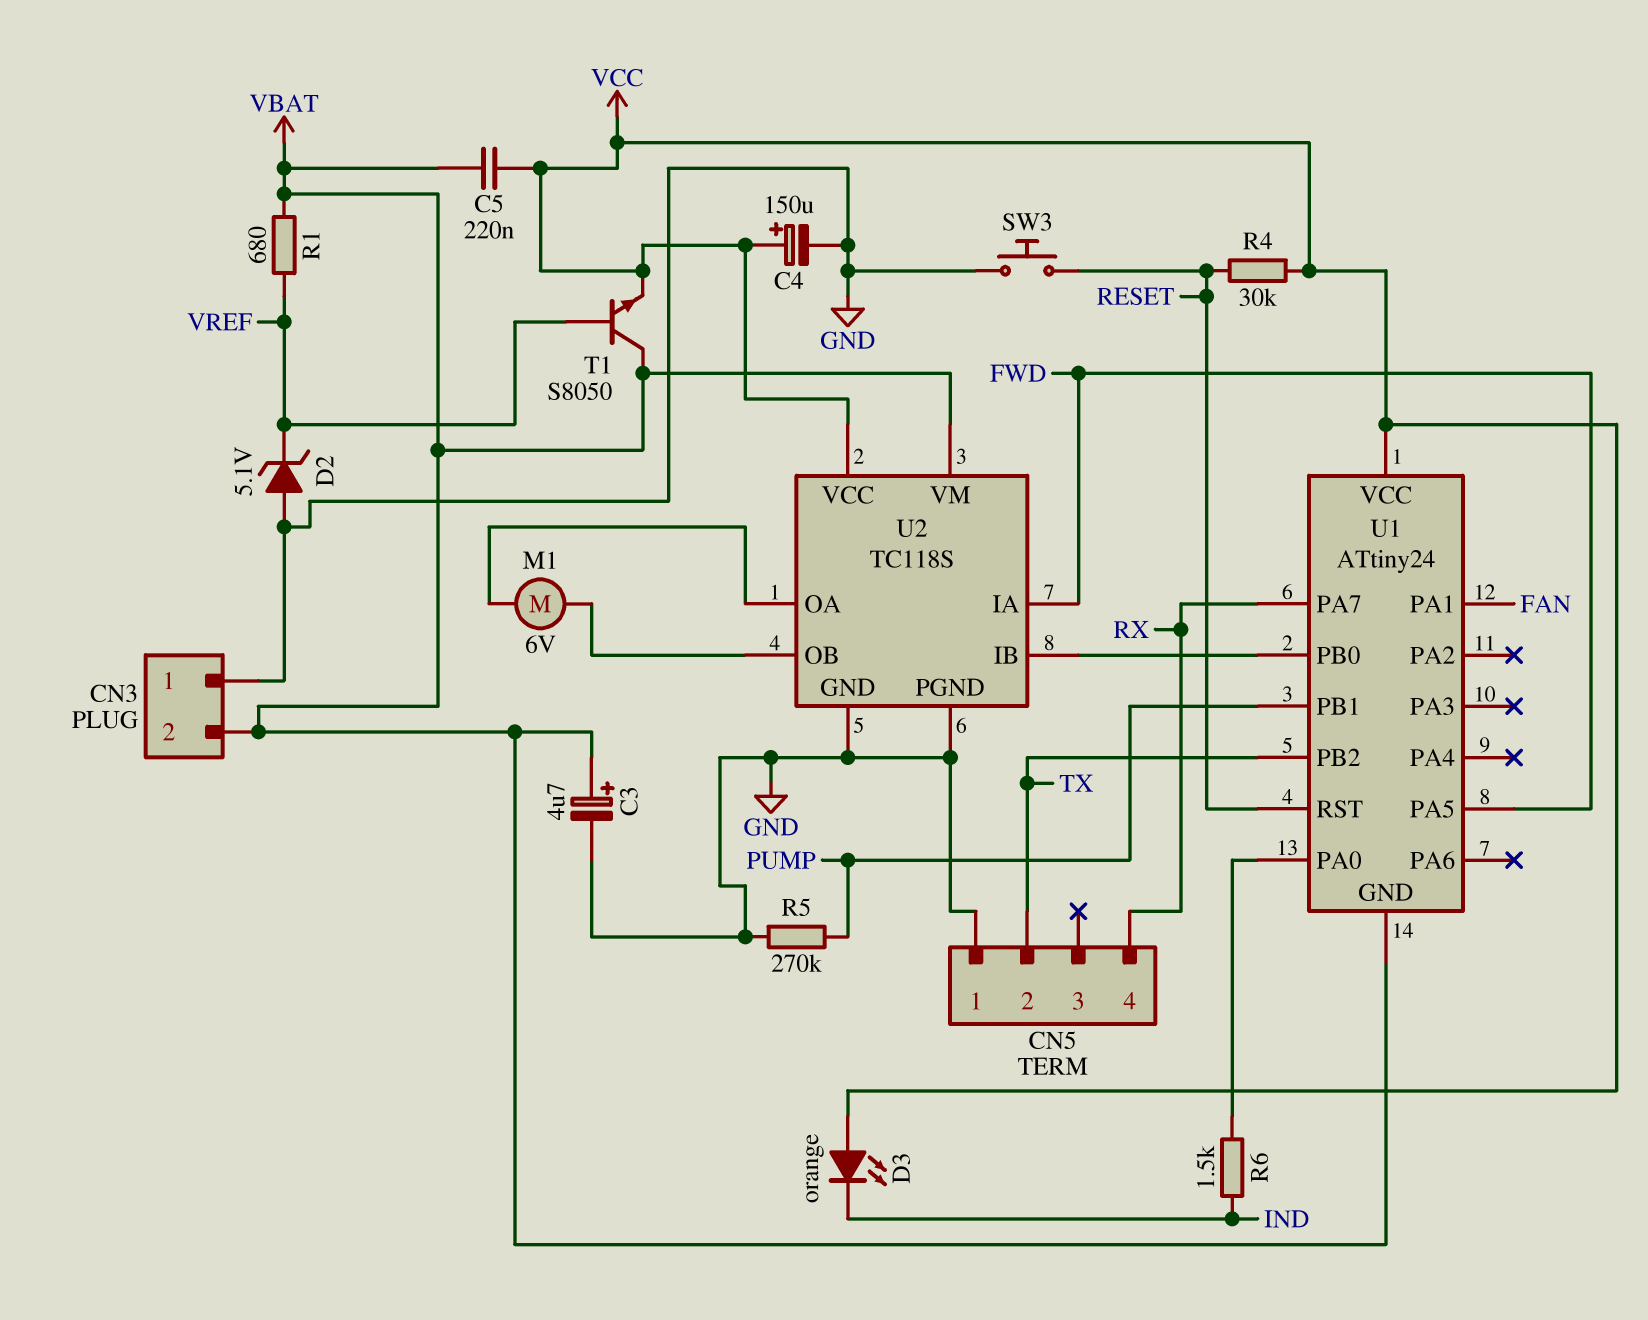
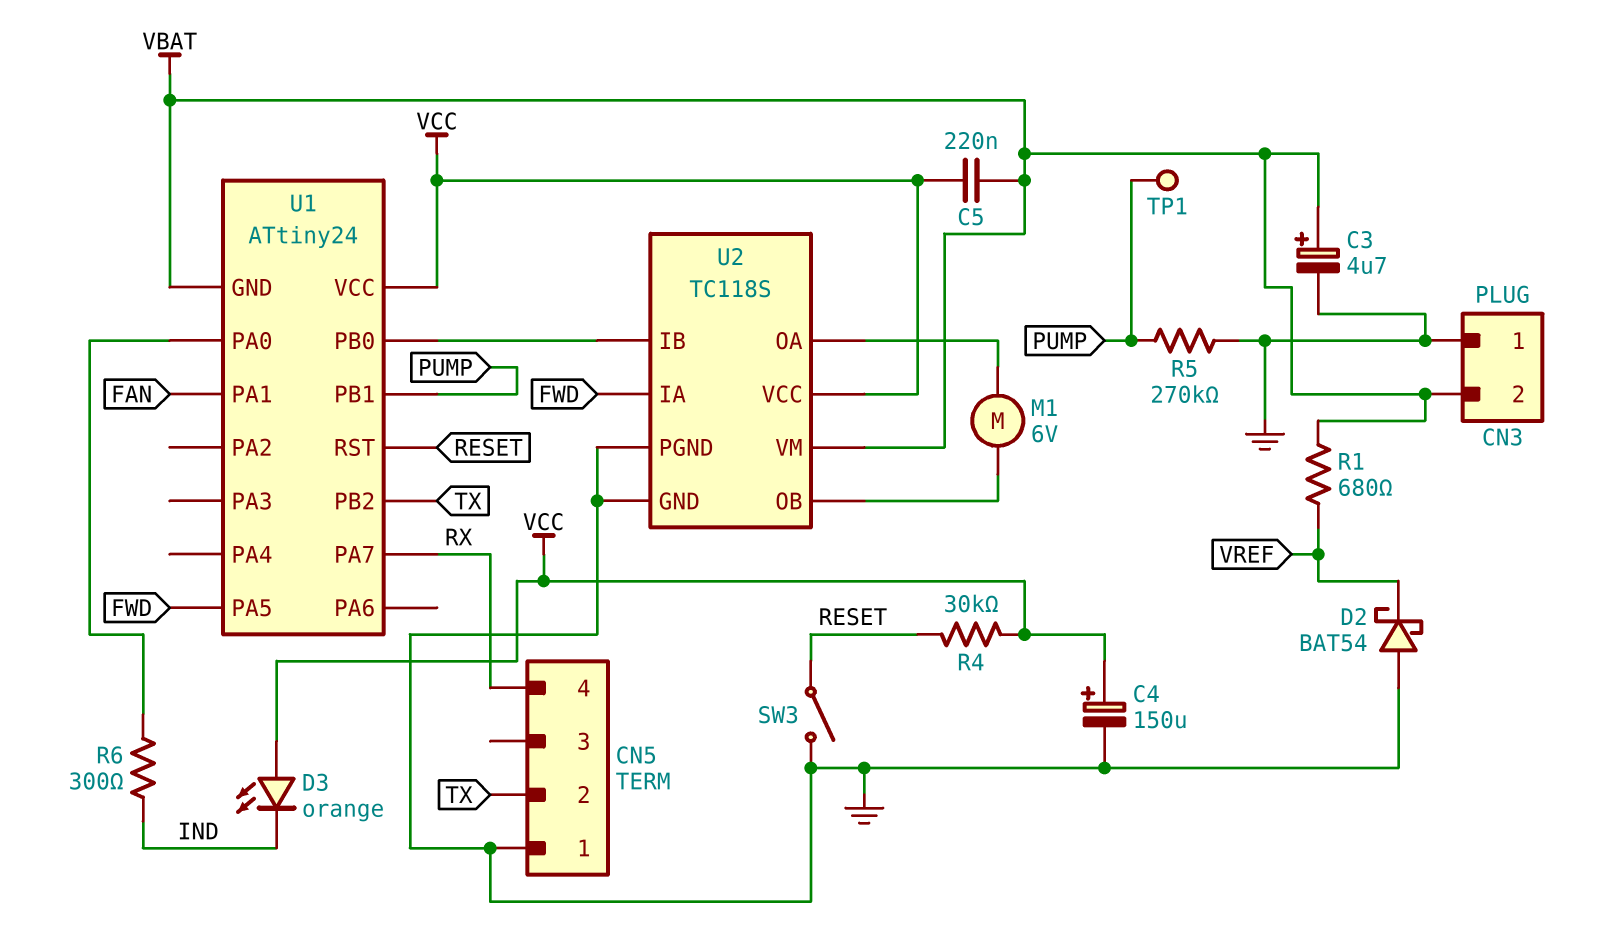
D2: zener 5.1V (A GND, K VREF) -> schottky BAT54 (A GND, K VREF)
R6: 1.5k (IND, U1/PA0) -> 300 (IND, U1/PA0)
SW3: button (GND, RESET) -> switch (GND, RESET)
T1: NPN S8050 (B VREF, C VBAT, E VCC) -> none
TP1: none -> test point (PUMP)

